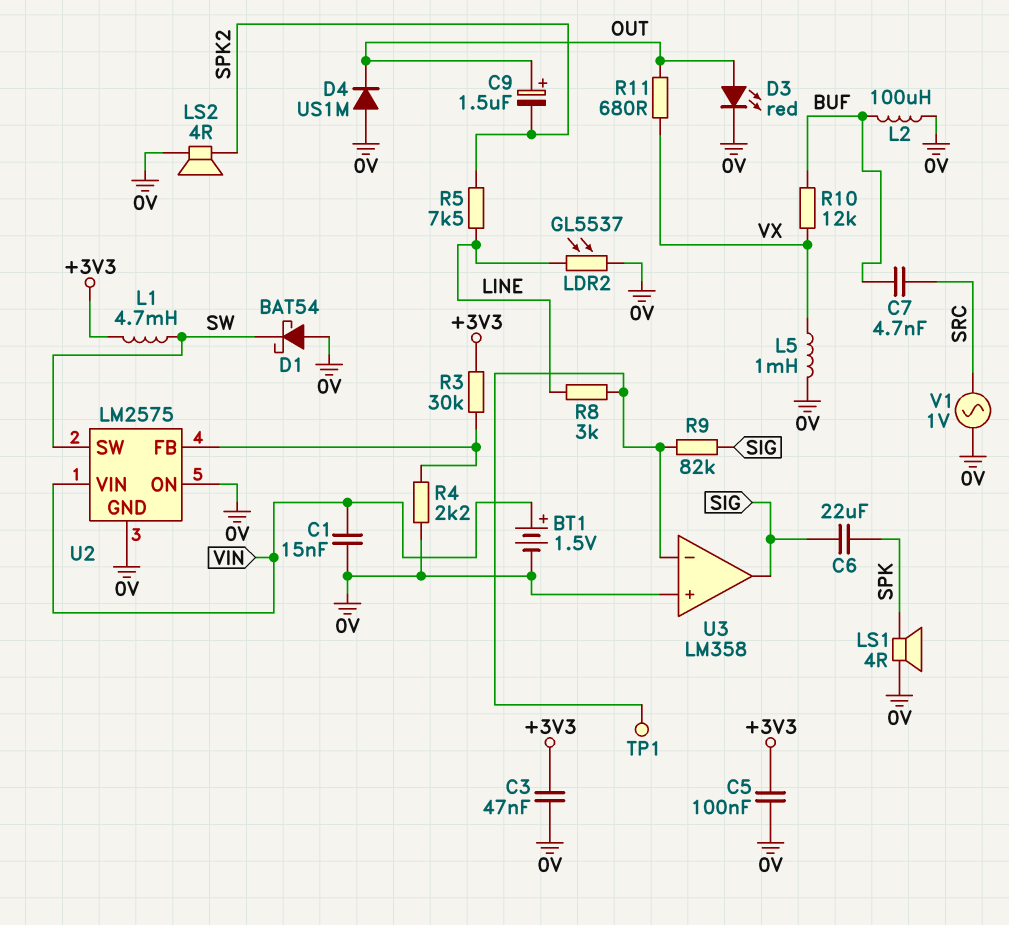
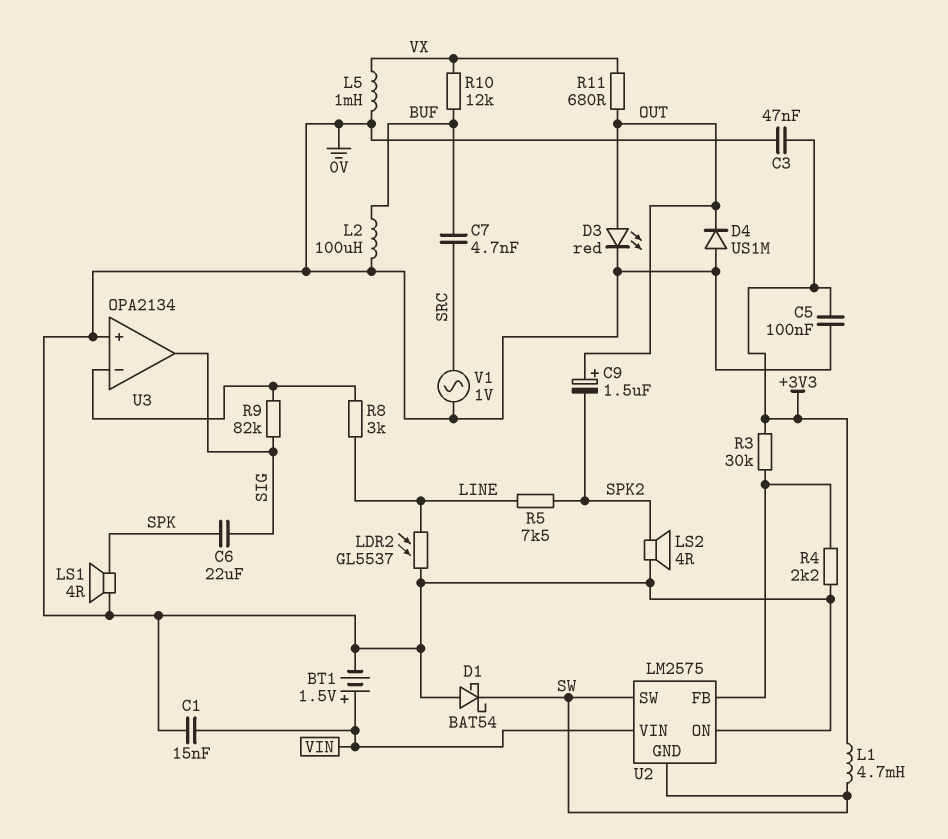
TP1: test point (U3/in-) -> none
U2 pin GND: 0V -> SW
U3: LM358 -> OPA2134

